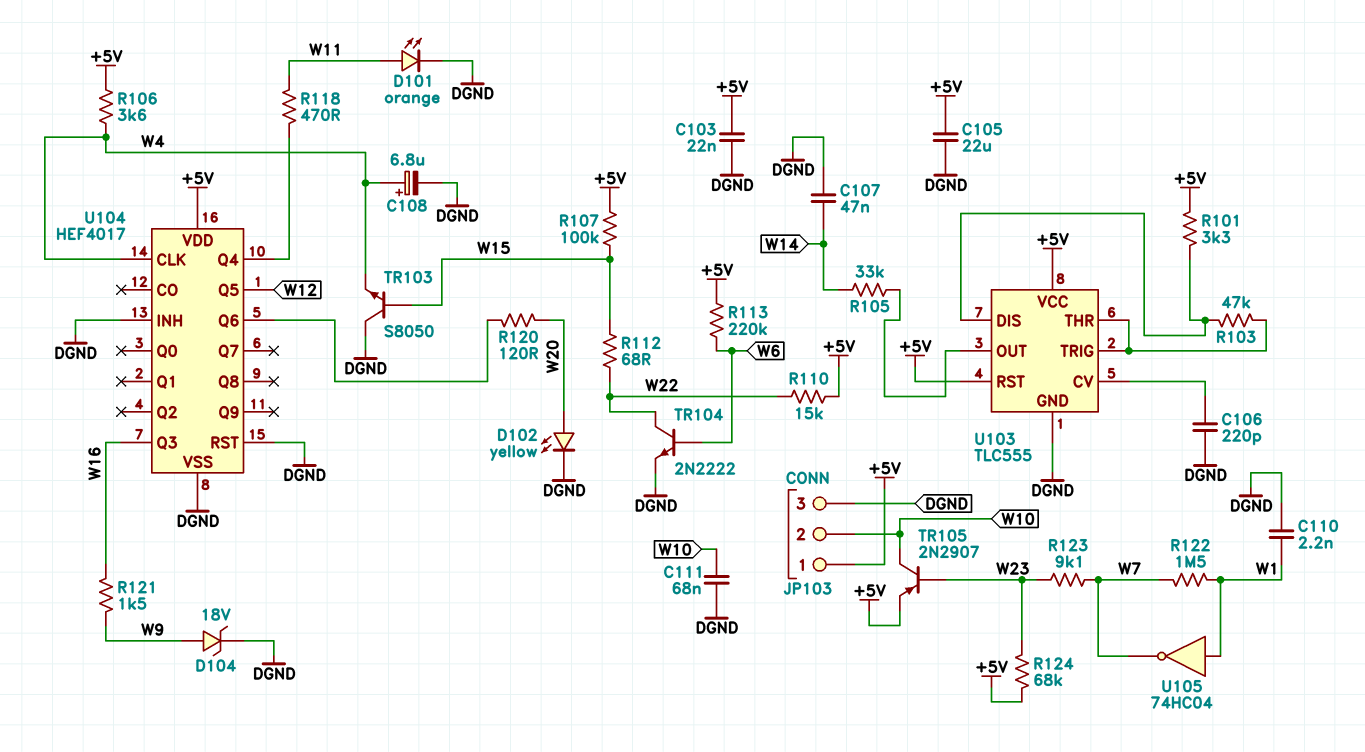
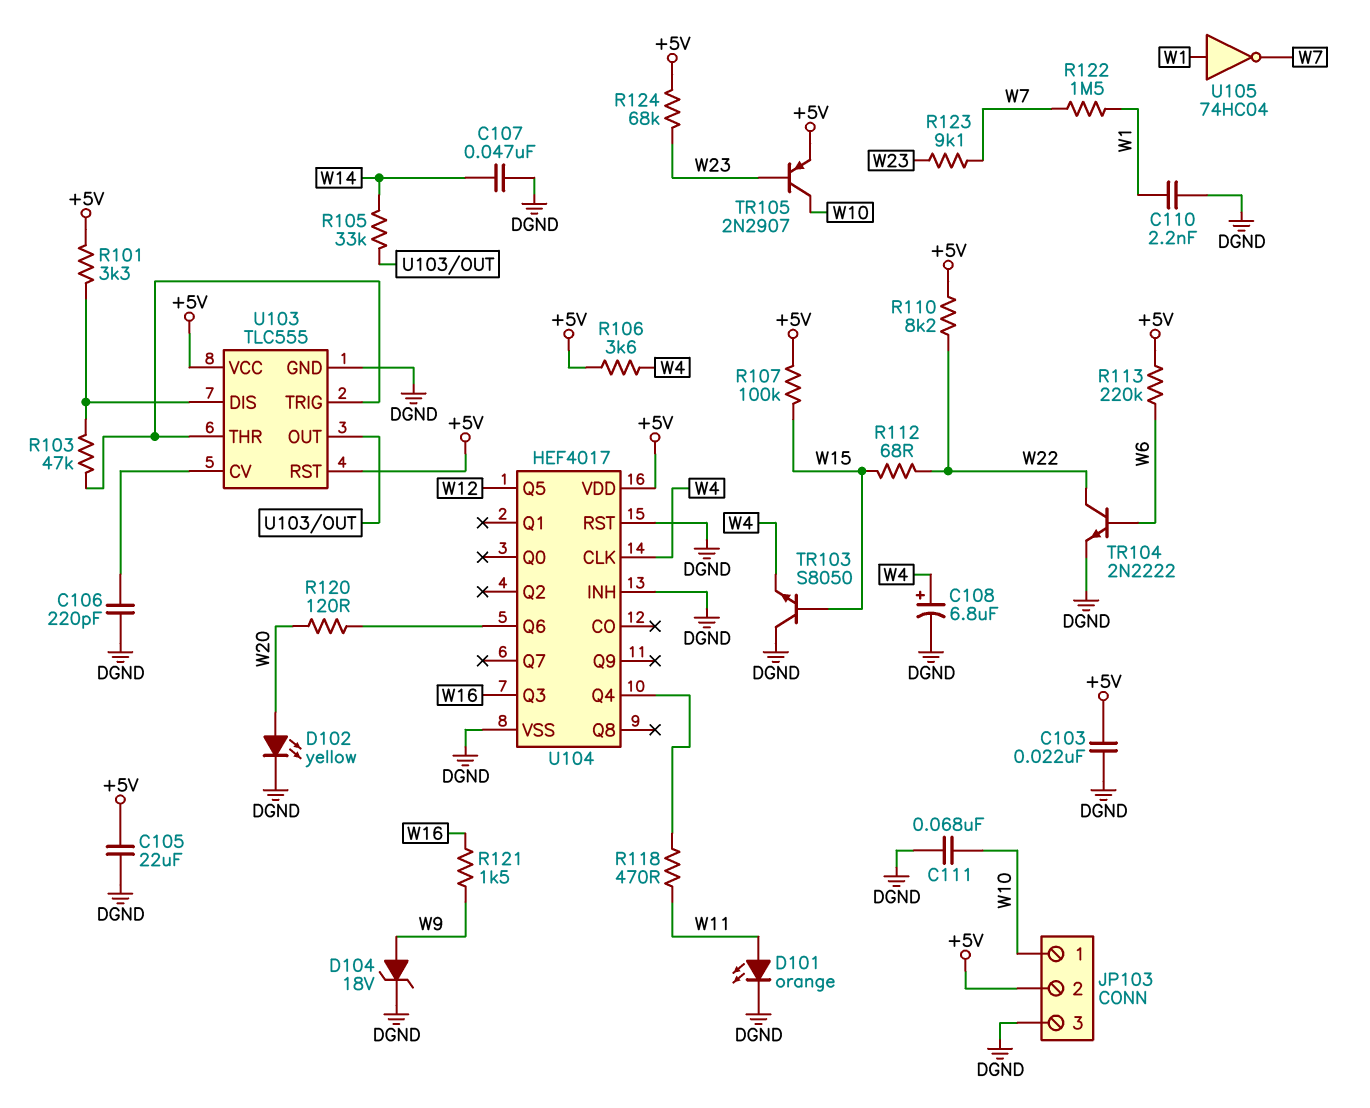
JP103 pin 1: +5V -> W10
JP103 pin 2: W10 -> +5V
R110: 15k (+5V, W22) -> 8.2k (+5V, W22)

